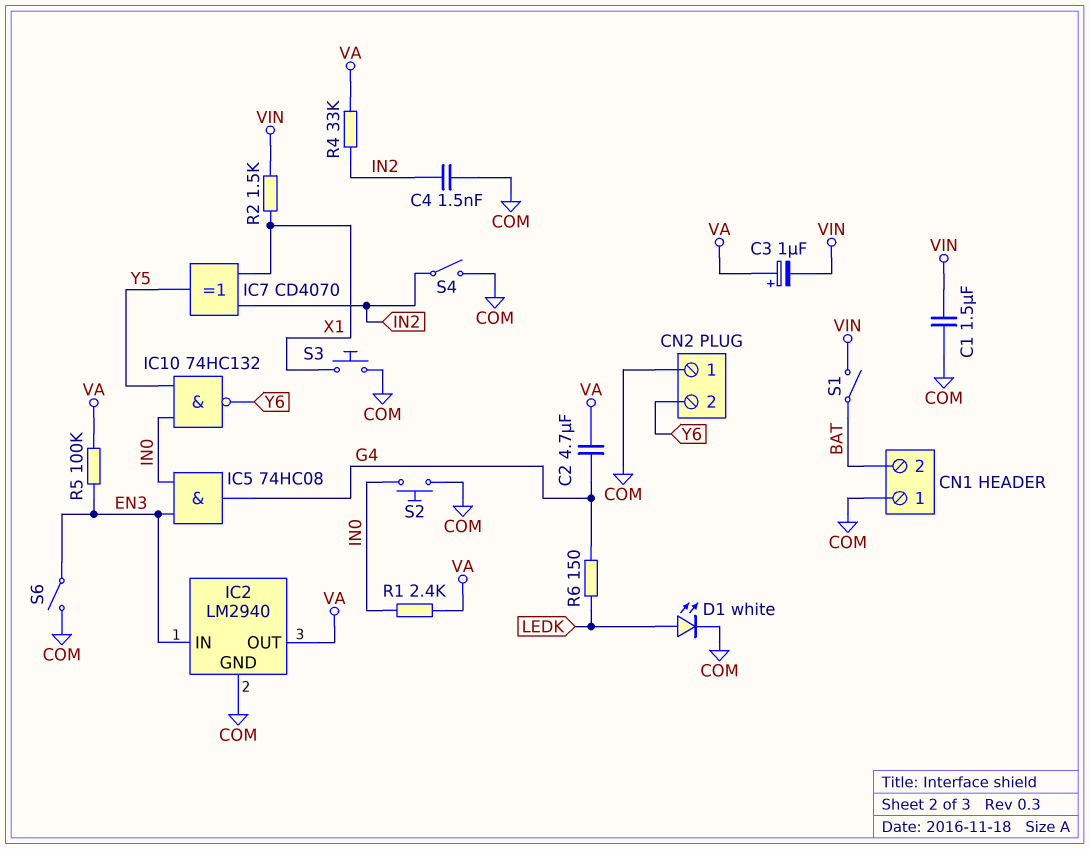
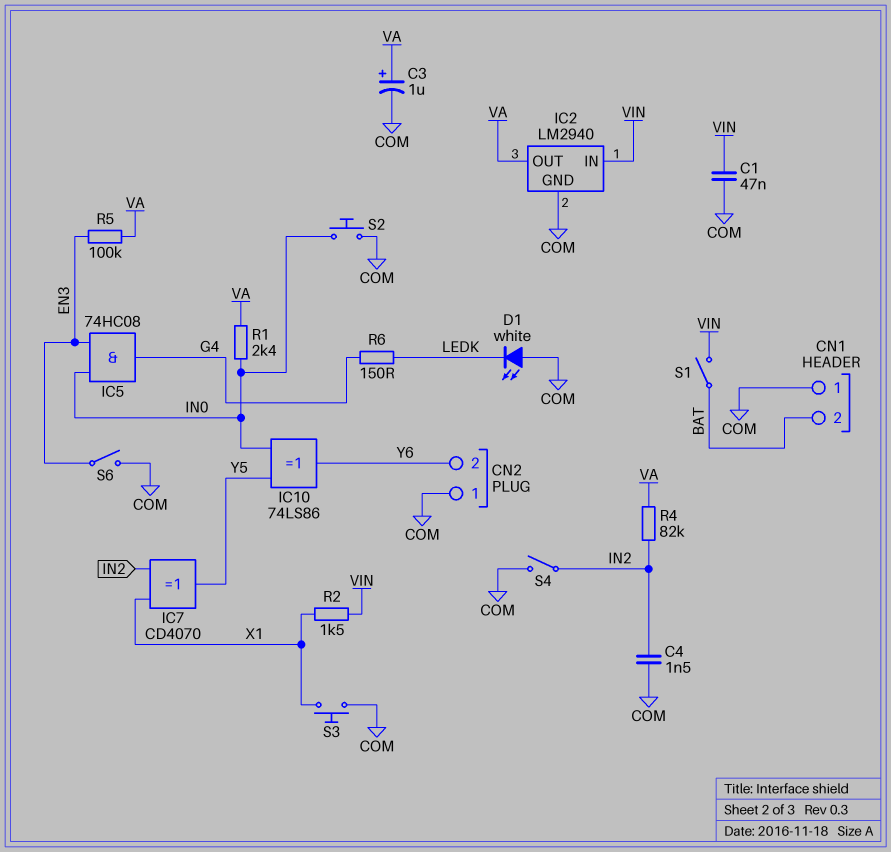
C1: 1.5uF (COM, VIN) -> 47nF (COM, VIN)
C2: 4.7uF (G4, VA) -> none
C3: 1uF (plus VA, minus VIN) -> 1uF (plus VA, minus COM)
D1: LED white (A LEDK, K COM) -> LED white (A COM, K LEDK)
IC2 pin IN: EN3 -> VIN
IC10: NAND 74HC132 (in IN0, in Y5, out Y6) -> XOR 74LS86 (in IN0, in Y5, out Y6)
R4: 33k (IN2, VA) -> 82k (IN2, VA)

